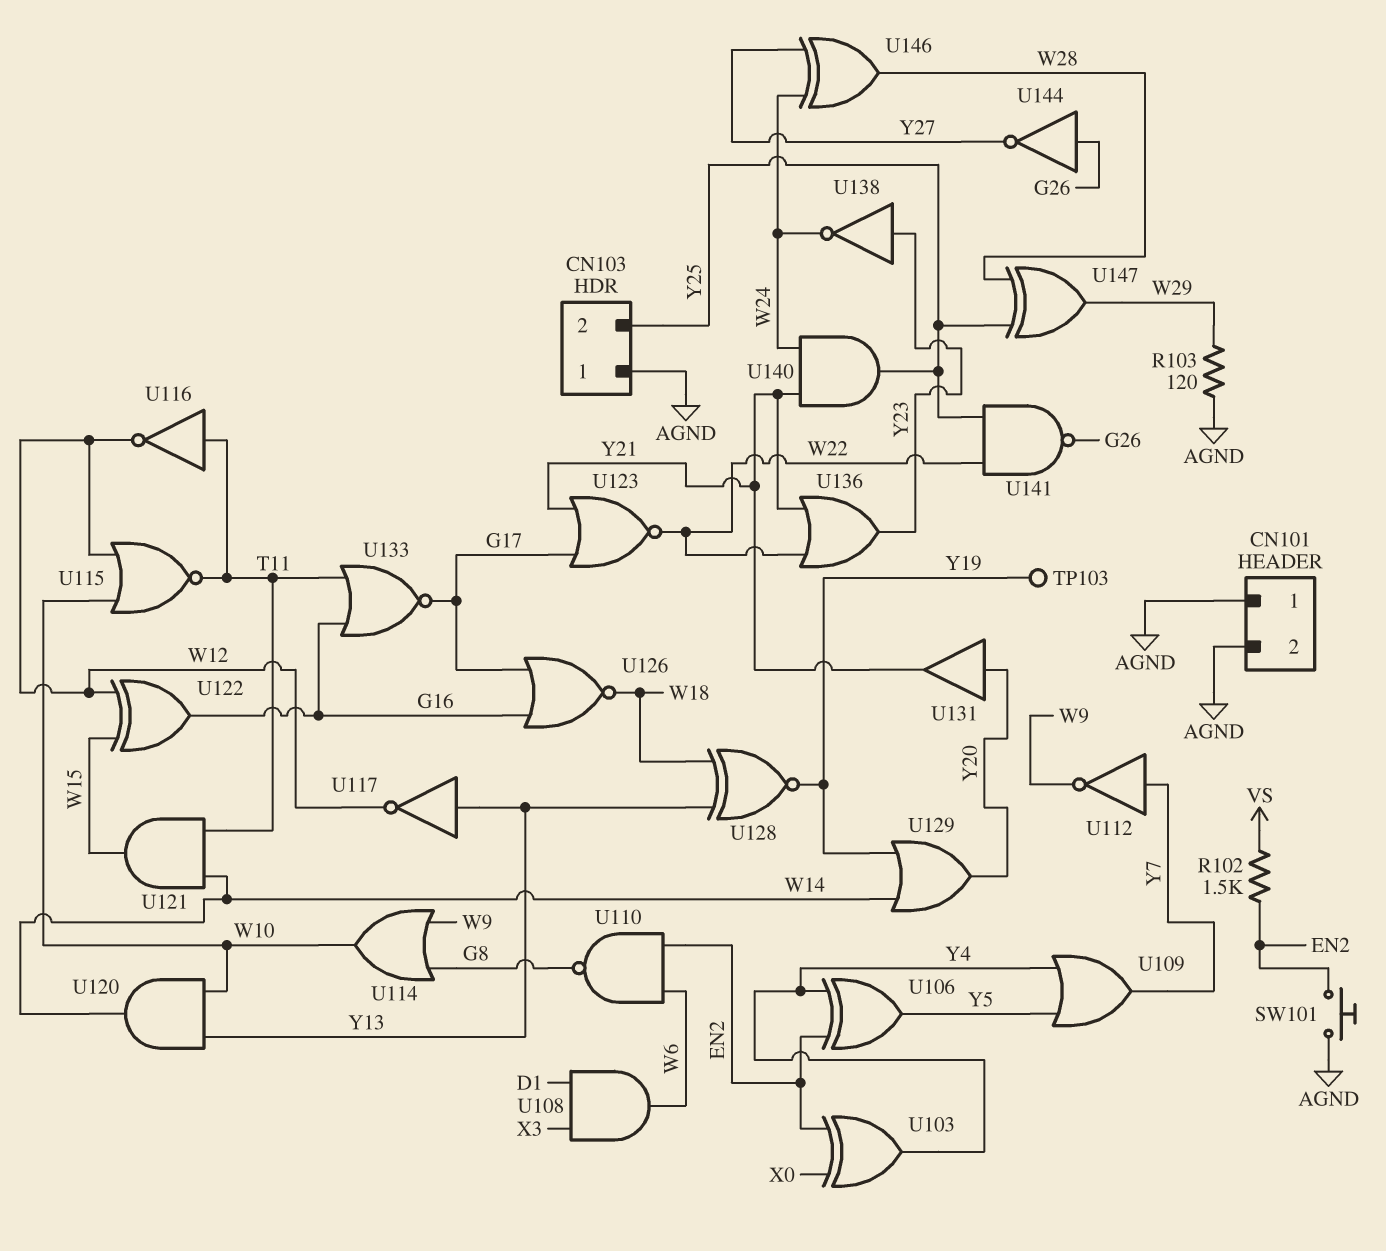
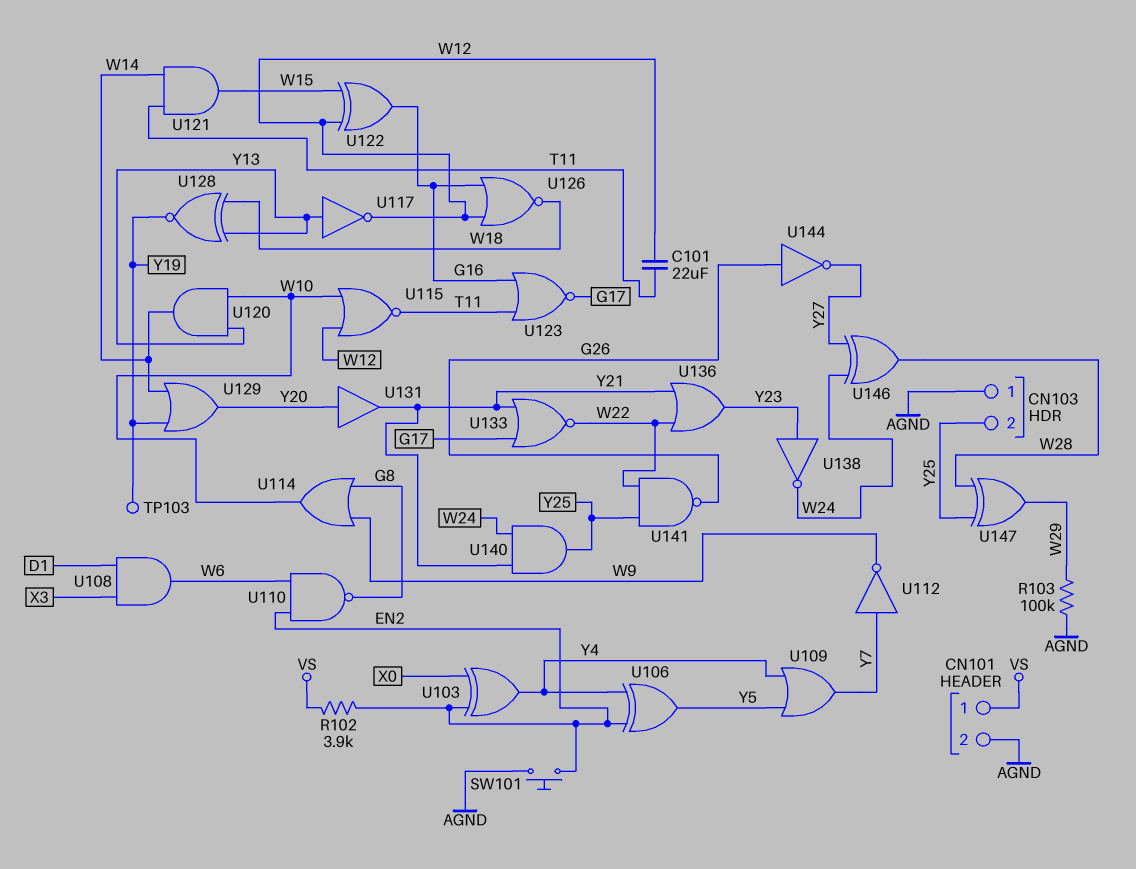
C101: none -> 22uF (T11, W12)
CN101 pin 1: AGND -> VS
R102: 1.5k (EN2, VS) -> 3.9k (EN2, VS)
R103: 120 (AGND, W29) -> 100k (AGND, W29)
U116: NOT (in T11, out W12) -> none
U123: NOR (in G17, in Y21, out W22) -> NOR (in G16, in T11, out G17)
U126: NOR (in G16, in G17, out W18) -> NOR (in G16, in W12, out W18)
U133: NOR (in G16, in T11, out G17) -> NOR (in G17, in Y21, out W22)

